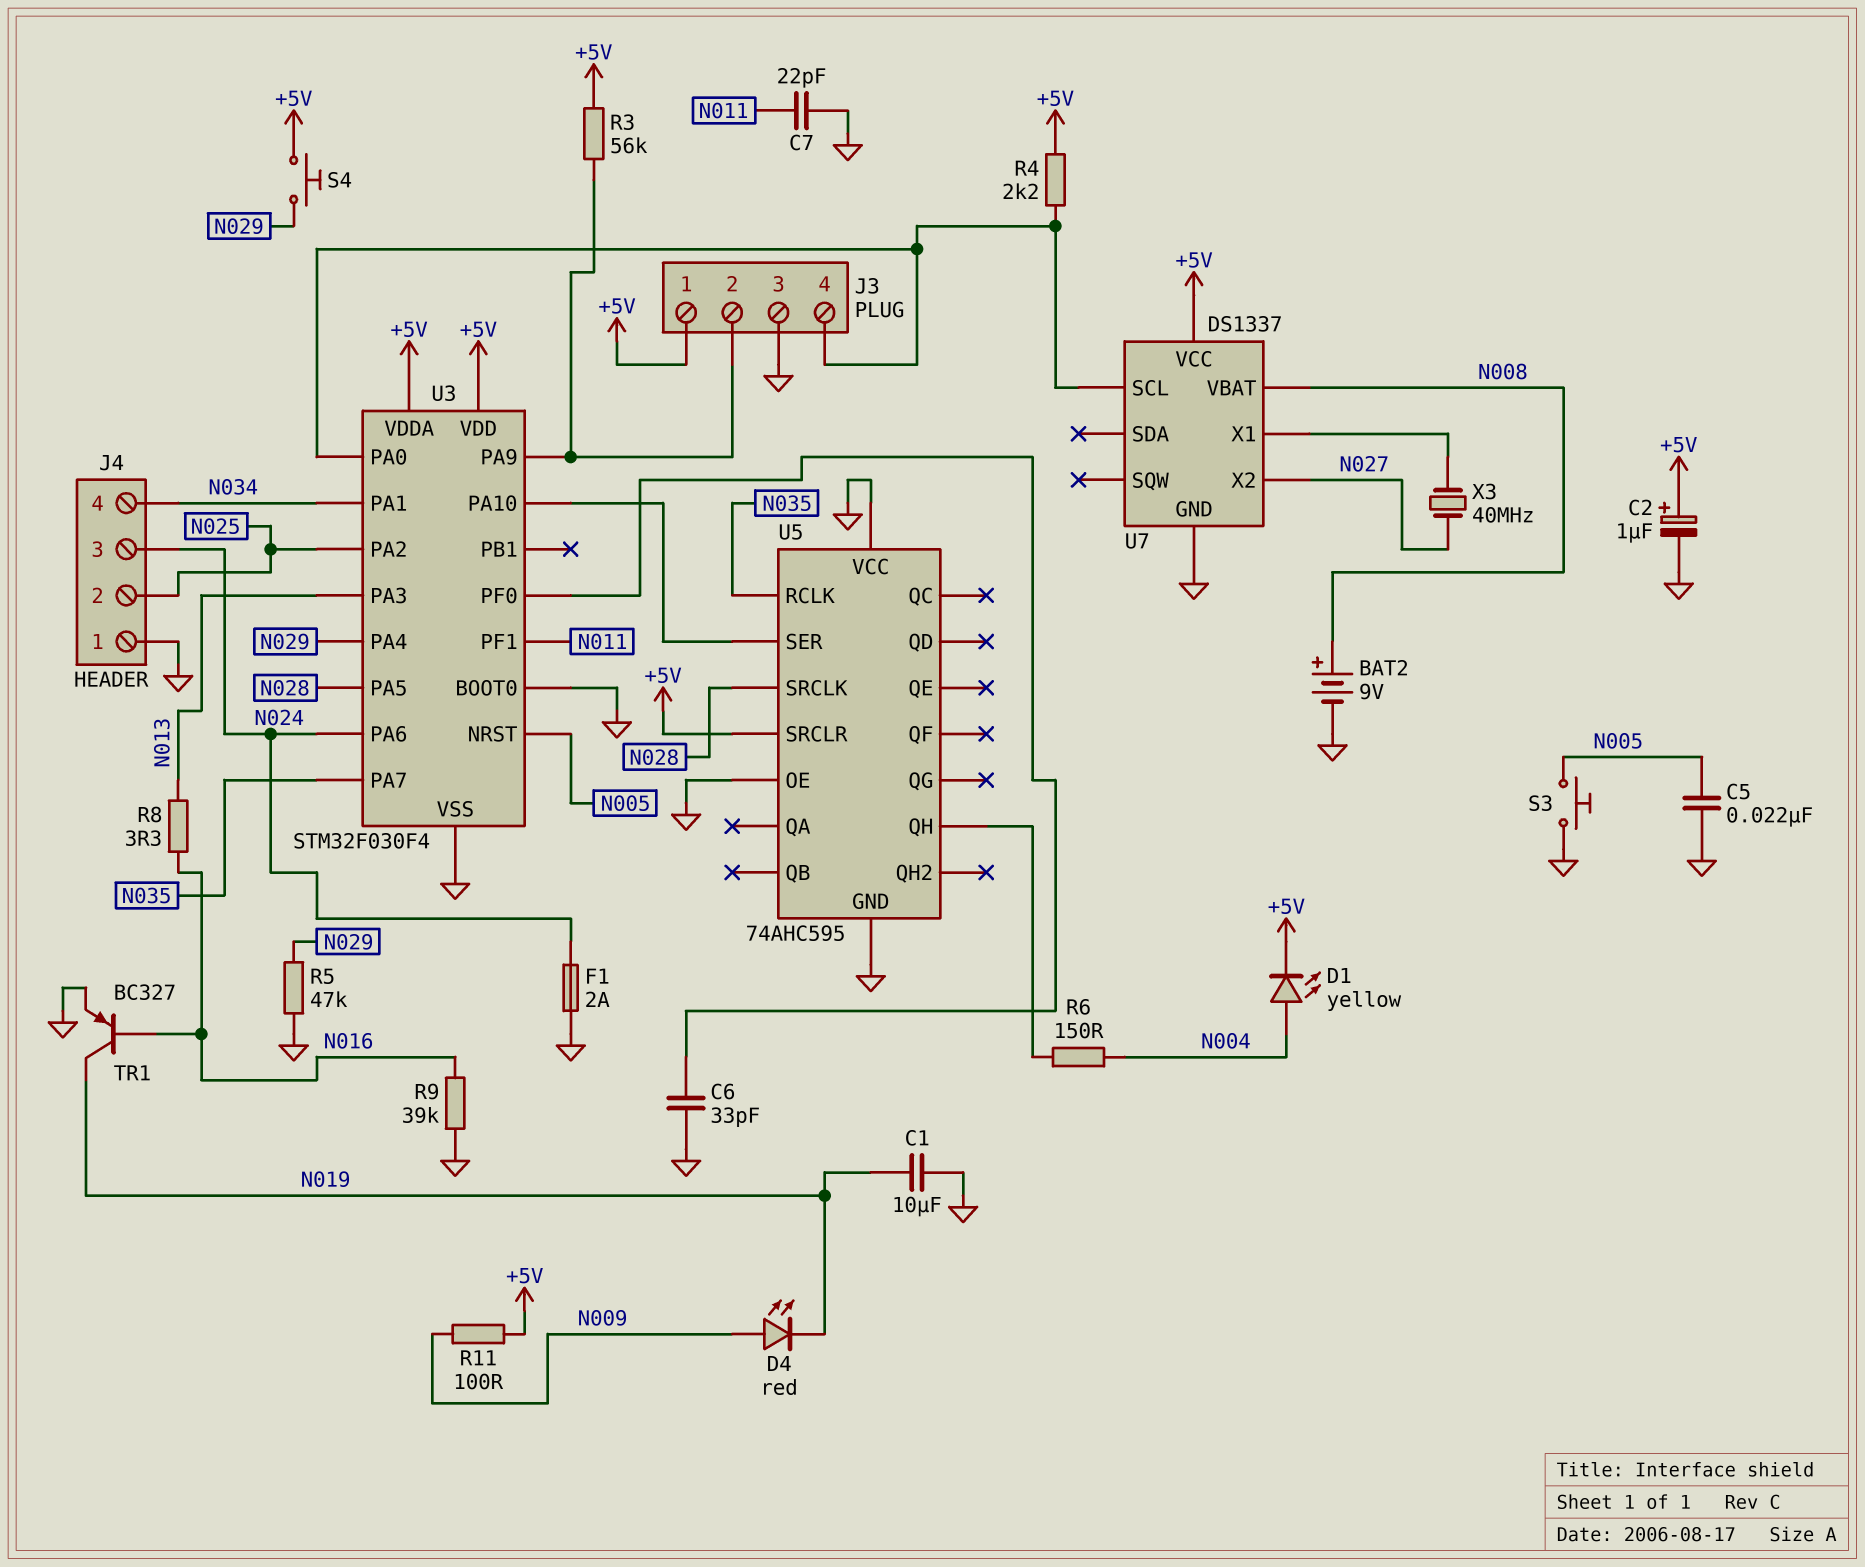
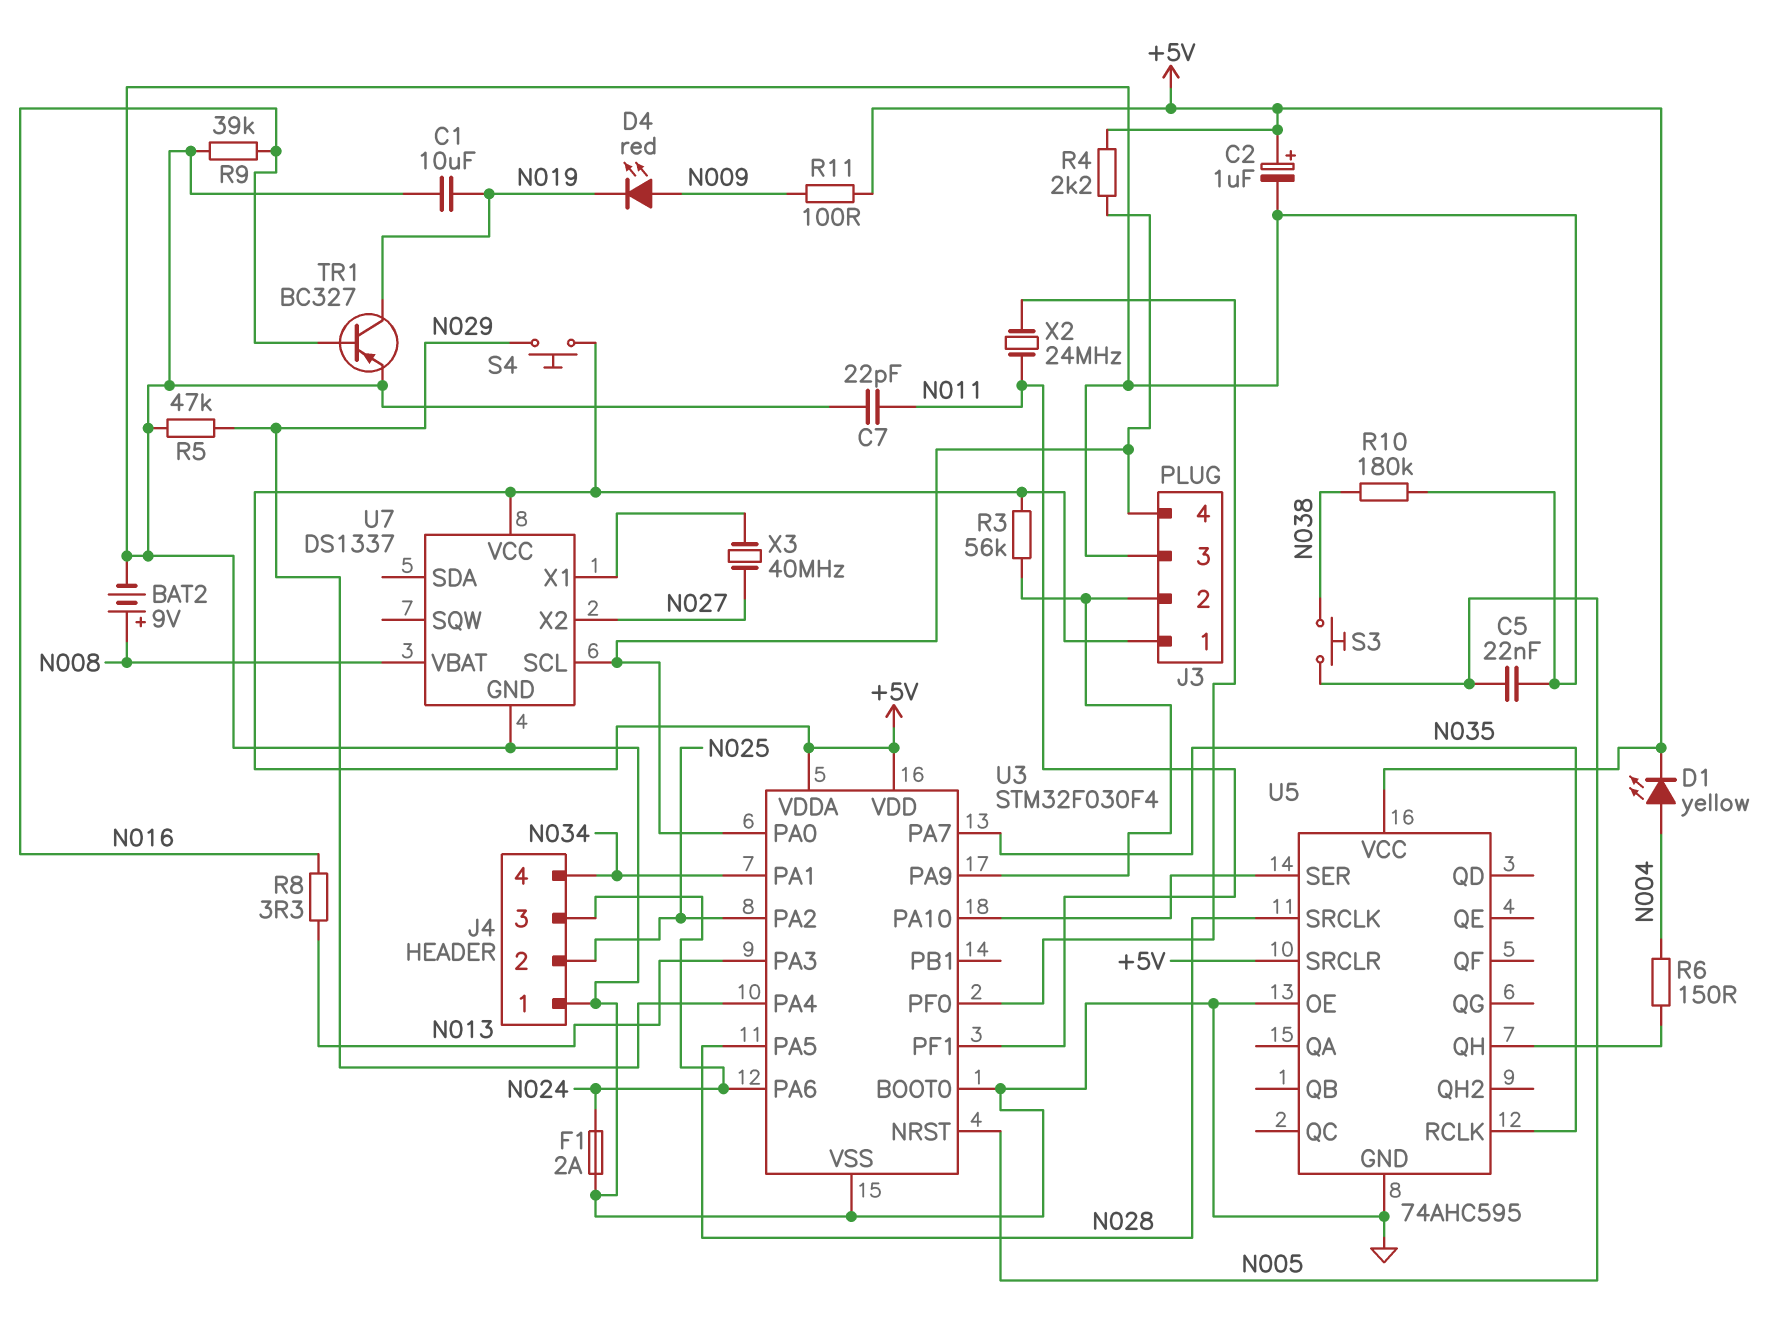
C6: 33pF (GND, U3/PF0) -> none
R10: none -> 180k (GND, N038)
S3: button (GND, N005) -> button (N005, N038)
U5 pin VCC: GND -> +5V
X2: none -> 24MHz (N011, U3/PF0)

